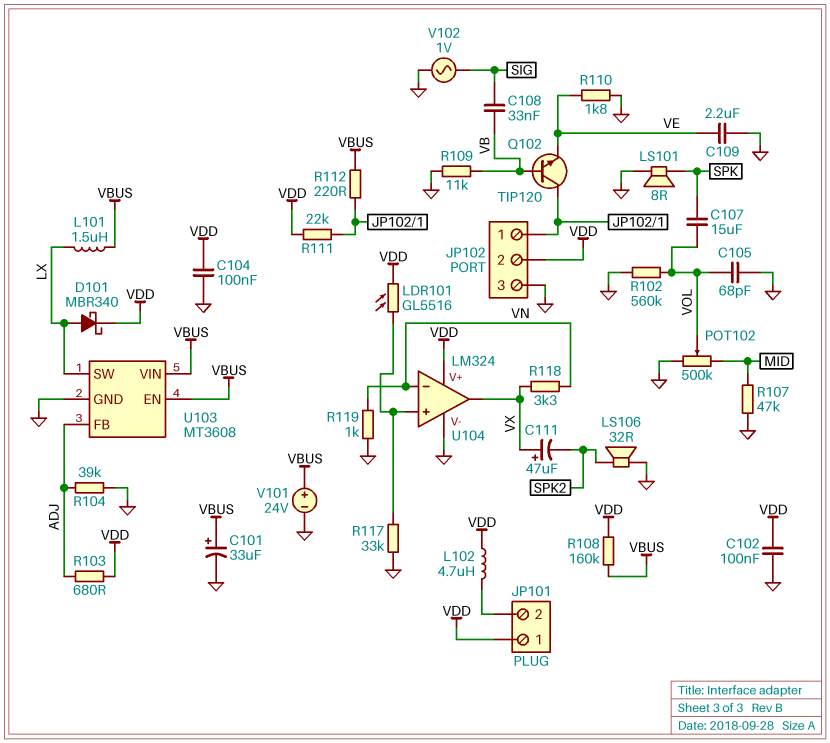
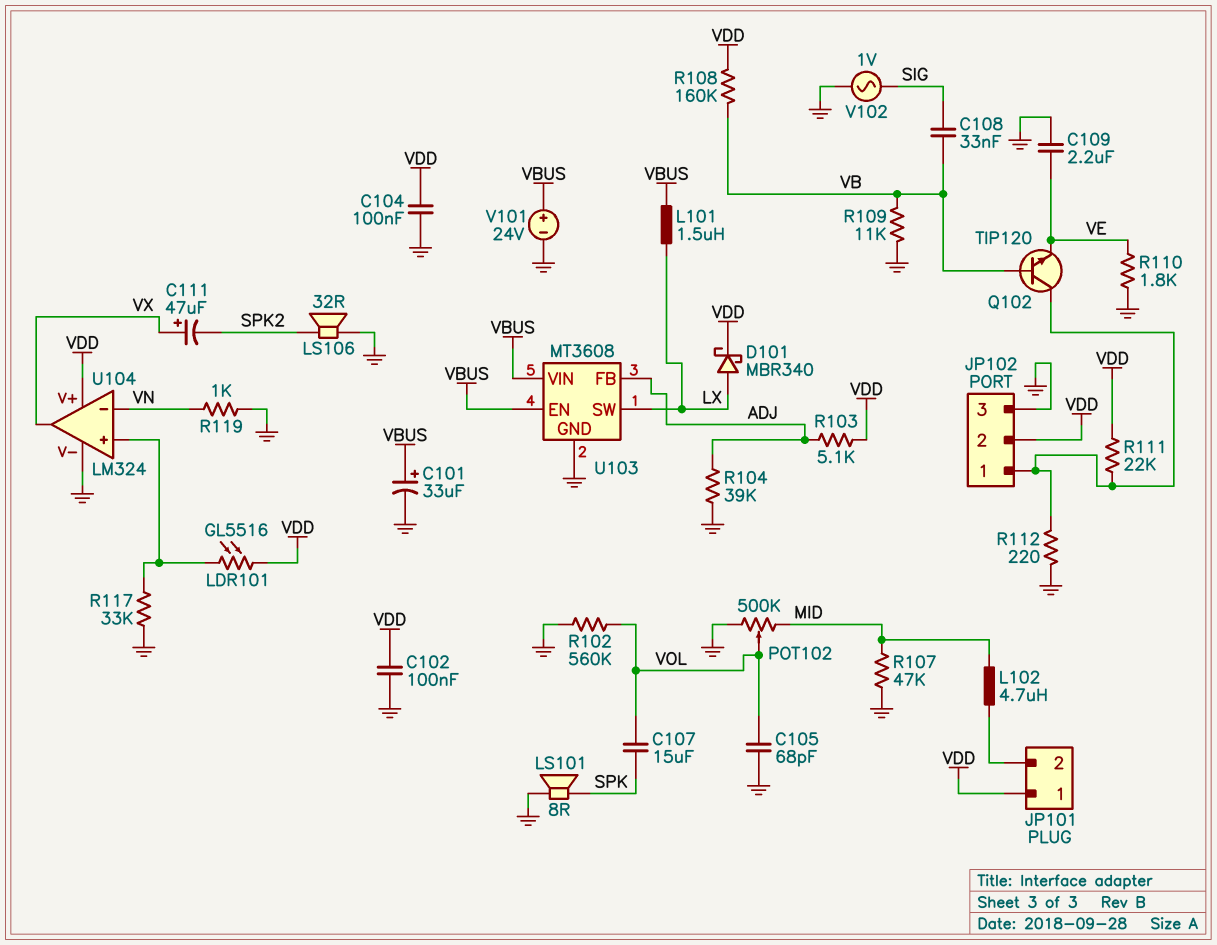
L102: 4.7uH (JP101/2, VDD) -> 4.7uH (JP101/2, MID)
R103: 680 (ADJ, VDD) -> 5.1k (ADJ, VDD)
R108: 160k (VBUS, VDD) -> 160k (VB, VDD)
R112: 220 (JP102/1, VBUS) -> 220 (GND, JP102/1)
R118: 3.3k (VN, VX) -> none

